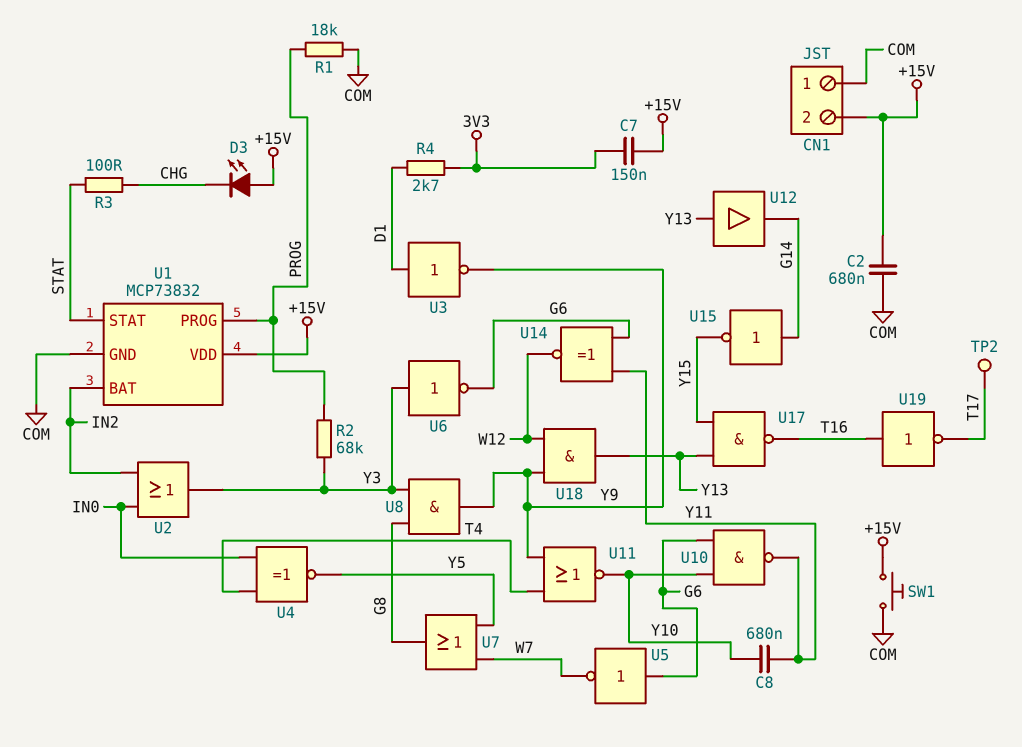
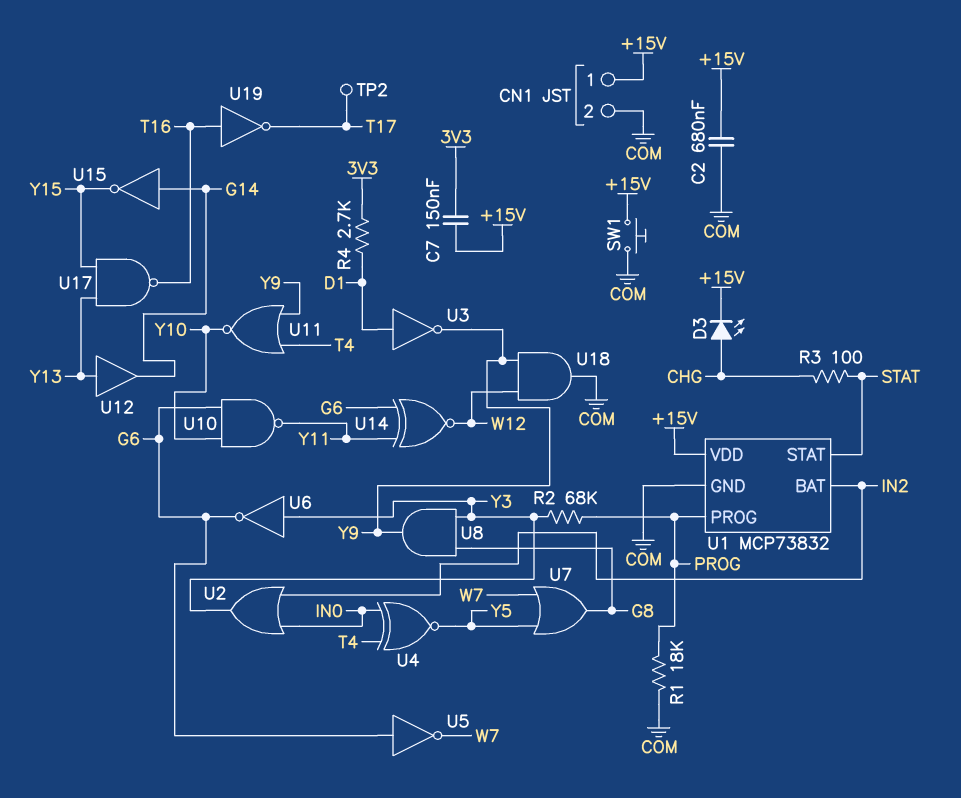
C8: 680nF (Y10, Y11) -> none
CN1 pin 1: COM -> +15V
CN1 pin 2: +15V -> COM
D3: LED (A +15V, K CHG) -> LED (A CHG, K +15V)
U18: AND (in W12, in Y9, out Y13) -> AND (in W12, in Y9, out COM)

